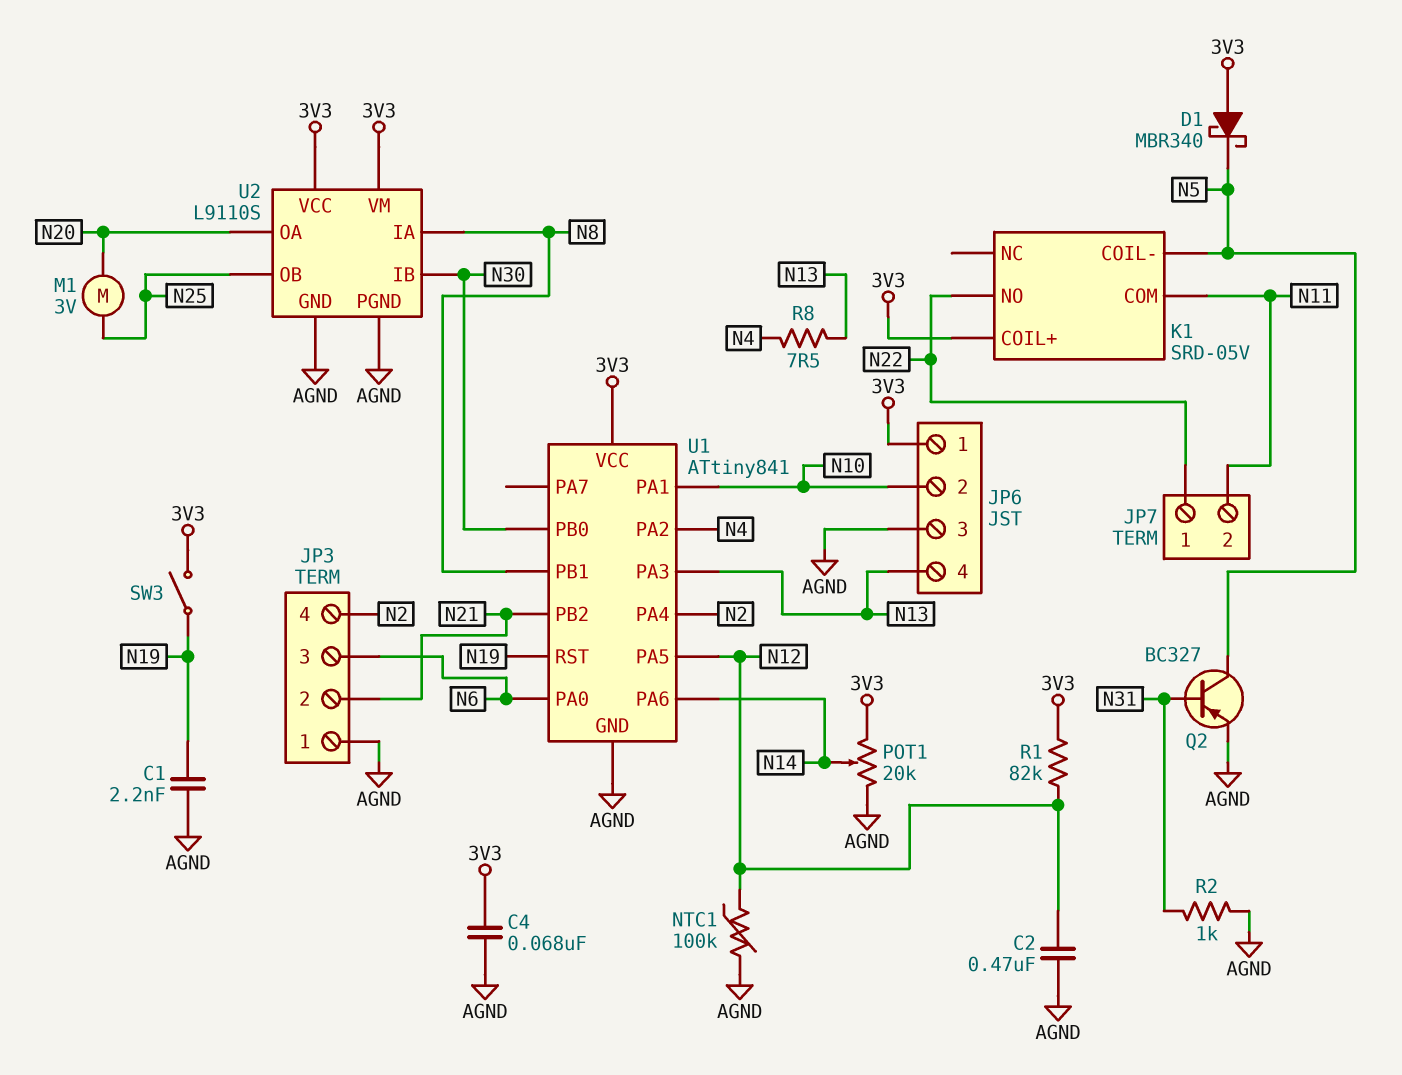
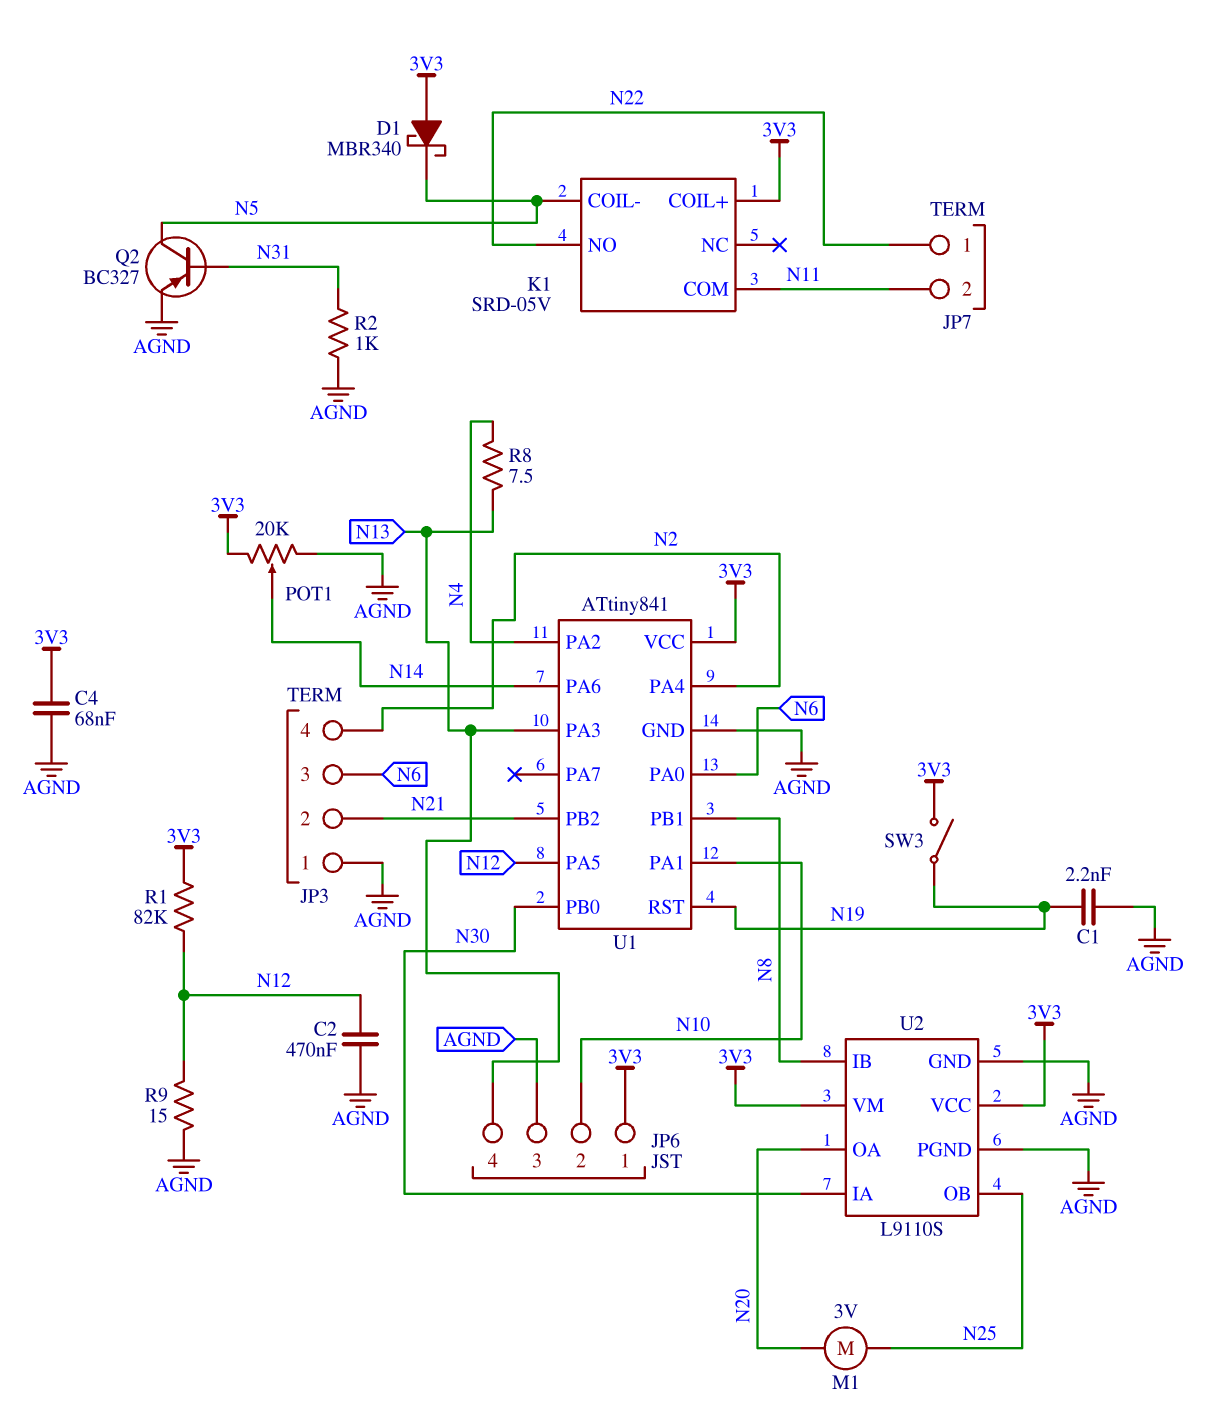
NTC1: 100k (AGND, N12) -> none
R9: none -> 15 (AGND, N12)
U2 pin IA: N8 -> N30
U2 pin IB: N30 -> N8

